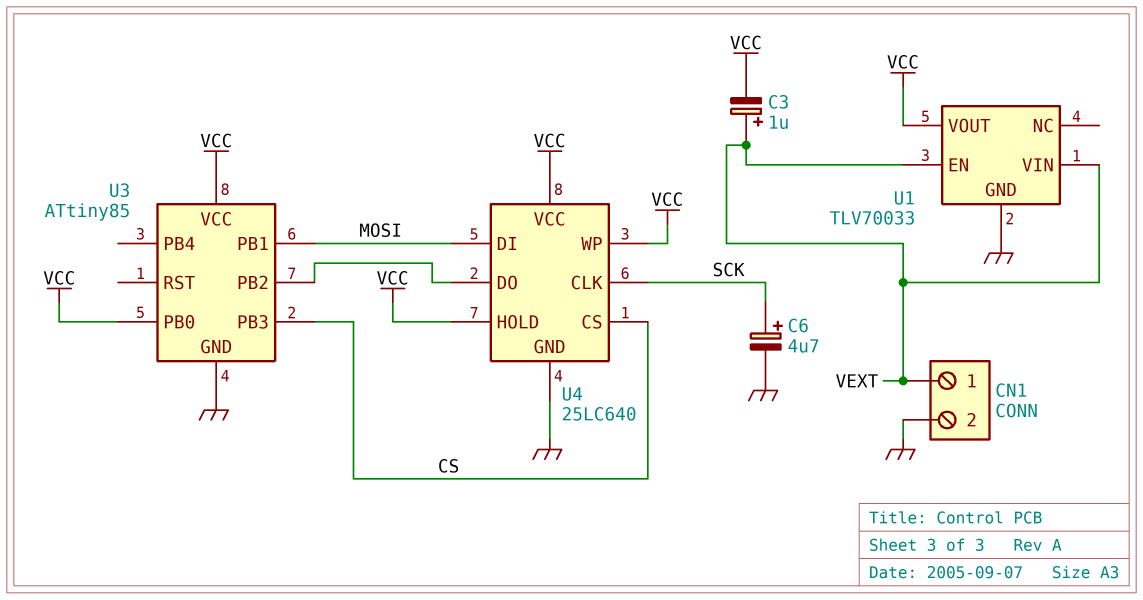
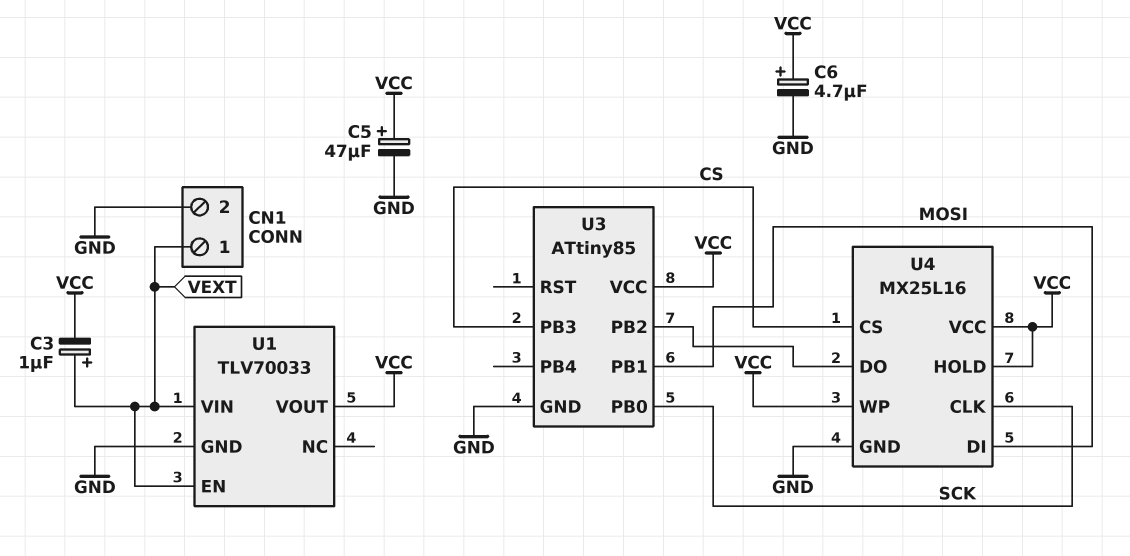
C5: none -> 47uF (plus VCC, minus GND)
C6: 4.7uF (plus SCK, minus GND) -> 4.7uF (plus VCC, minus GND)
U3 pin PB0: VCC -> SCK
U4: 25LC640 -> MX25L16

